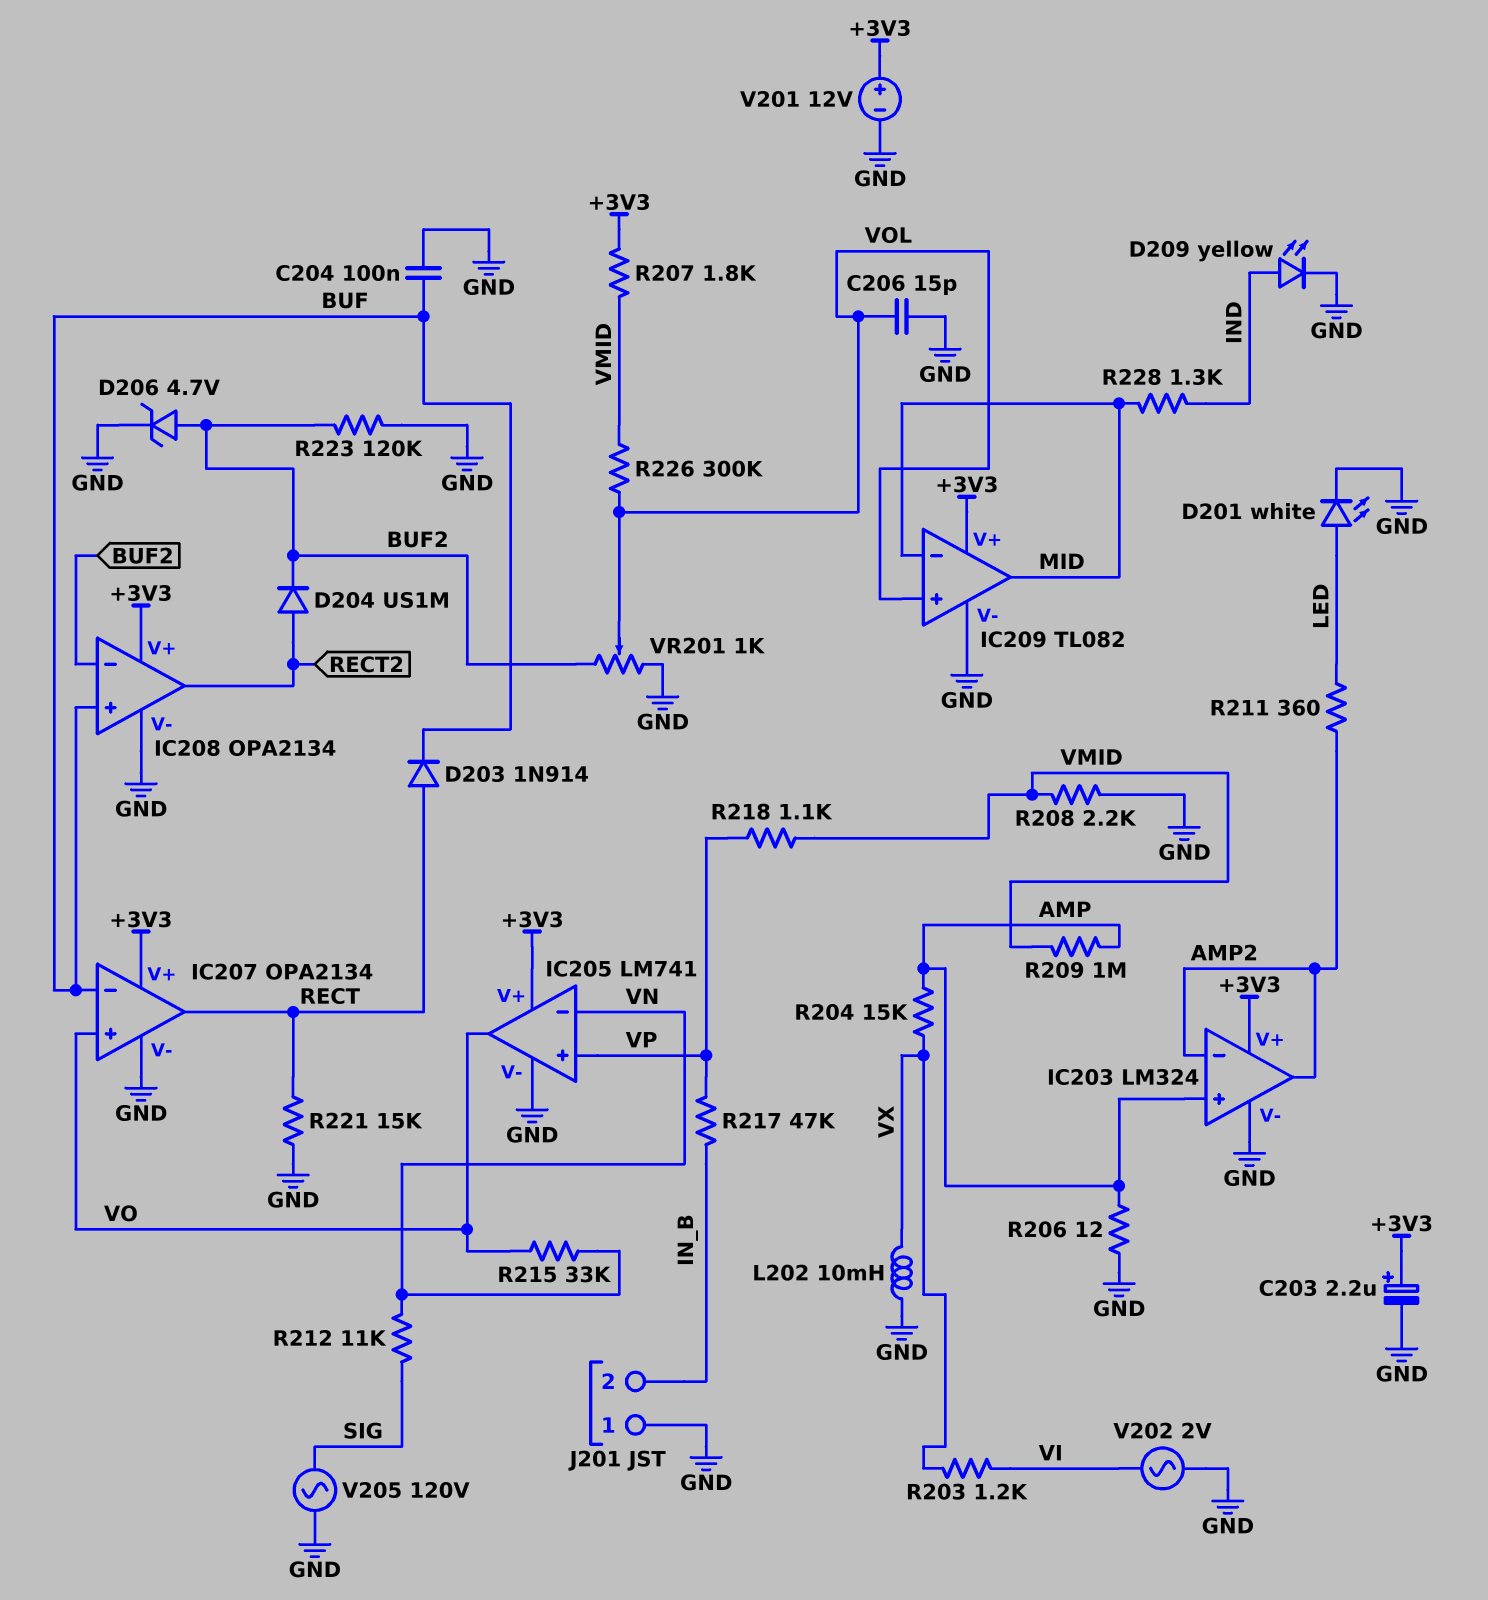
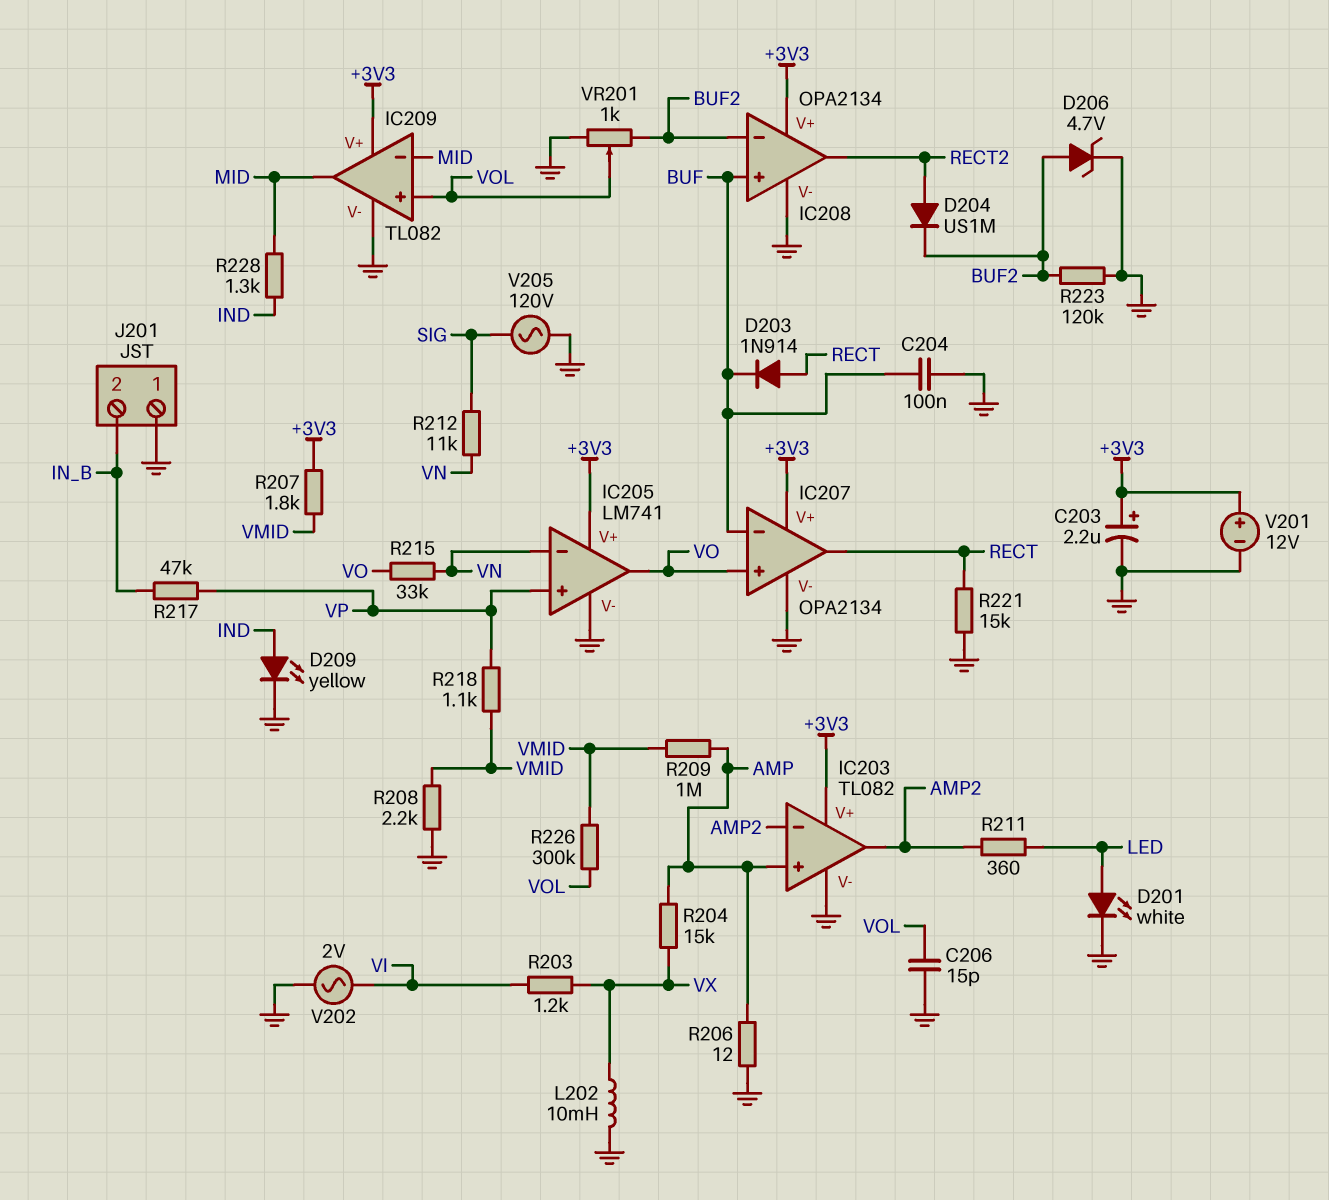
IC203: LM324 -> TL082

